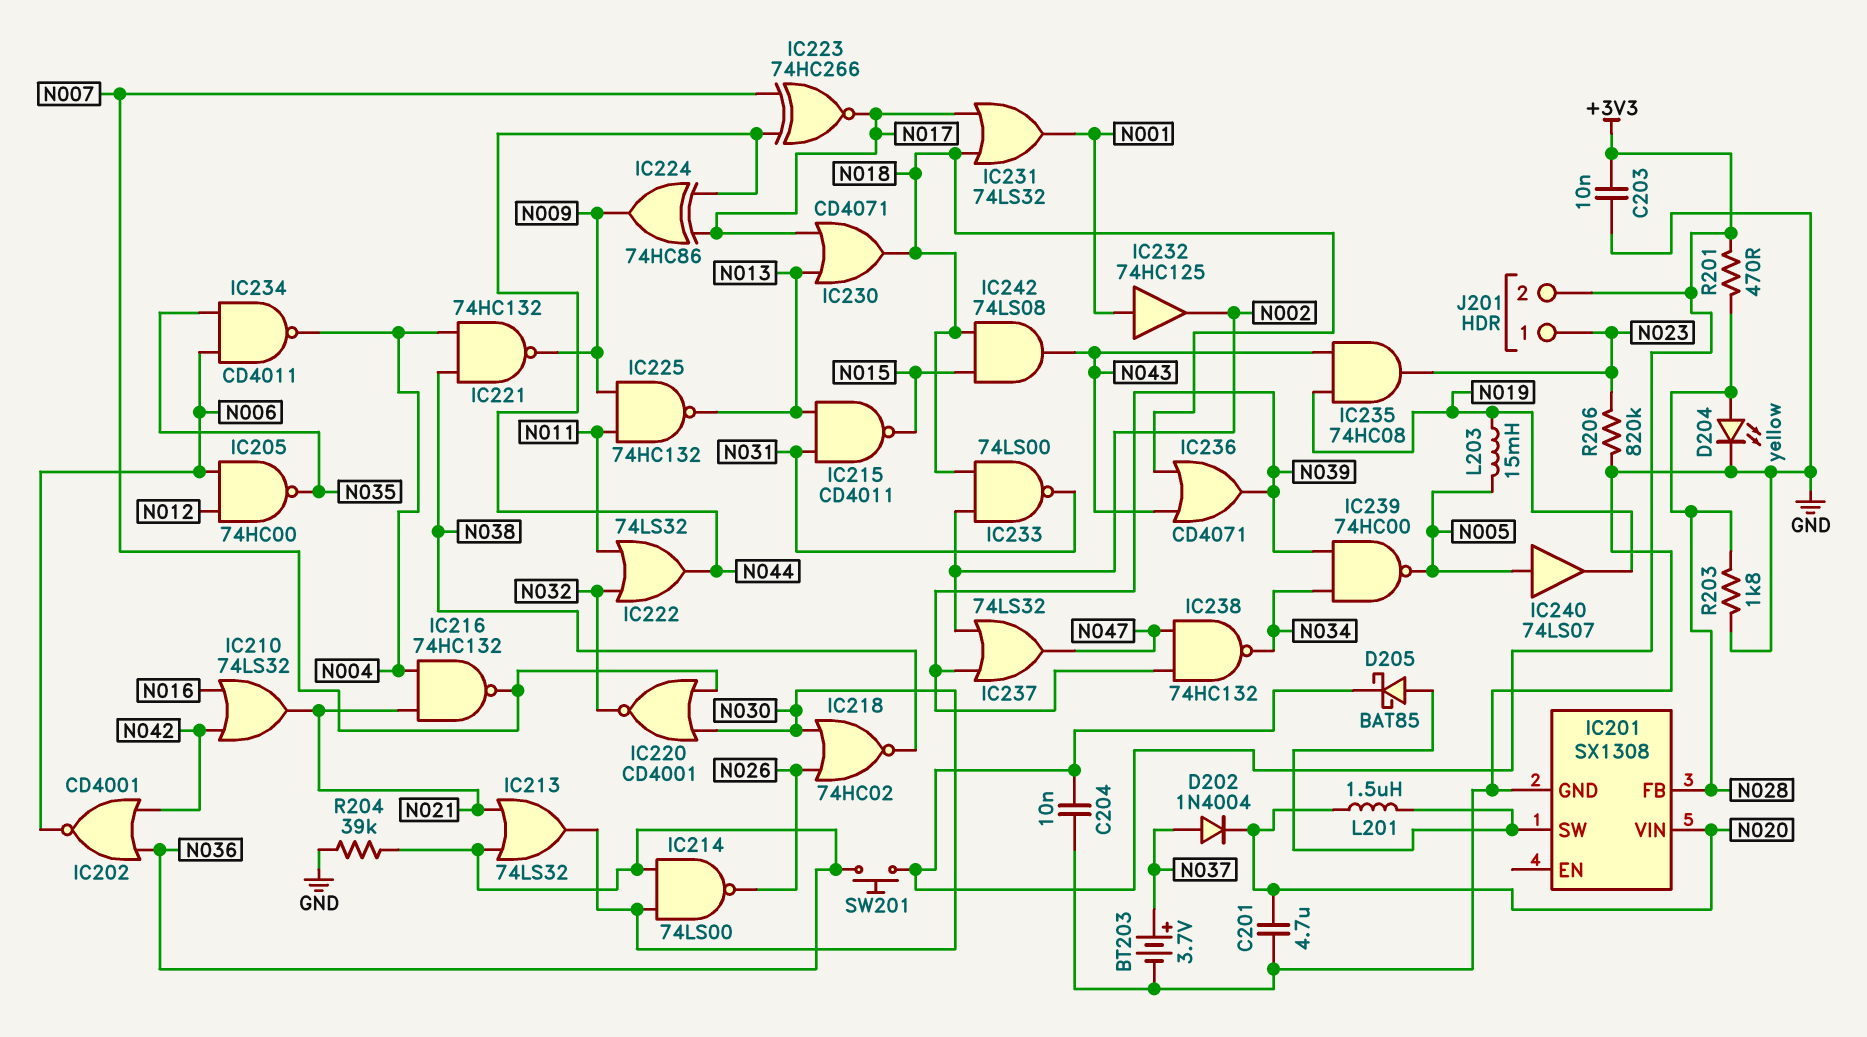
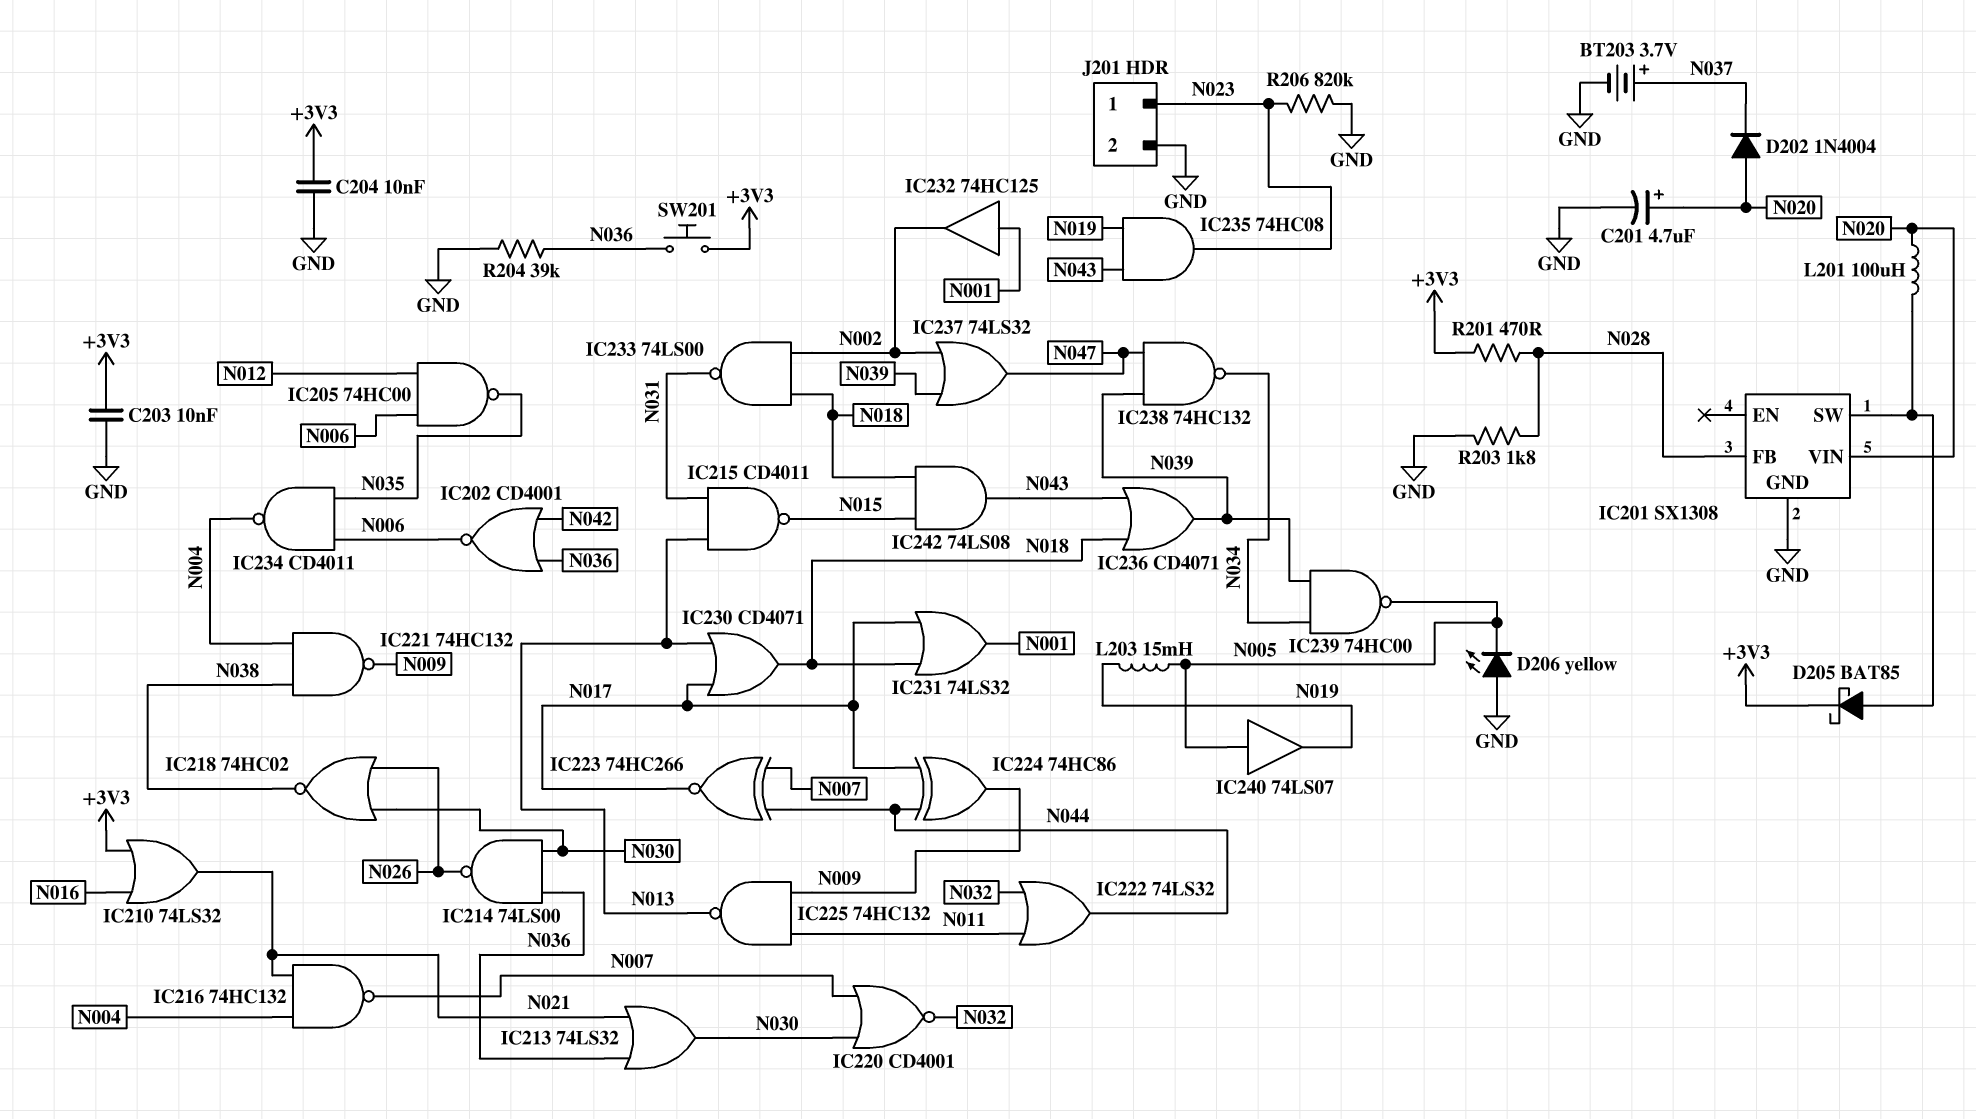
C201: 4.7uF (GND, N020) -> 4.7uF (plus N020, minus GND)
D202: diode 1N4004 (A N037, K N020) -> diode 1N4004 (A N020, K N037)
D204: LED yellow (A N028, K GND) -> none
D206: none -> LED yellow (A GND, K N005)
IC210: OR 74LS32 (in N016, in N042, out N021) -> OR 74LS32 (in +3V3, in N016, out N021)
J201 pin 2: +3V3 -> GND
L201: 1.5uH (IC201/SW, N020) -> 100uH (IC201/SW, N020)

